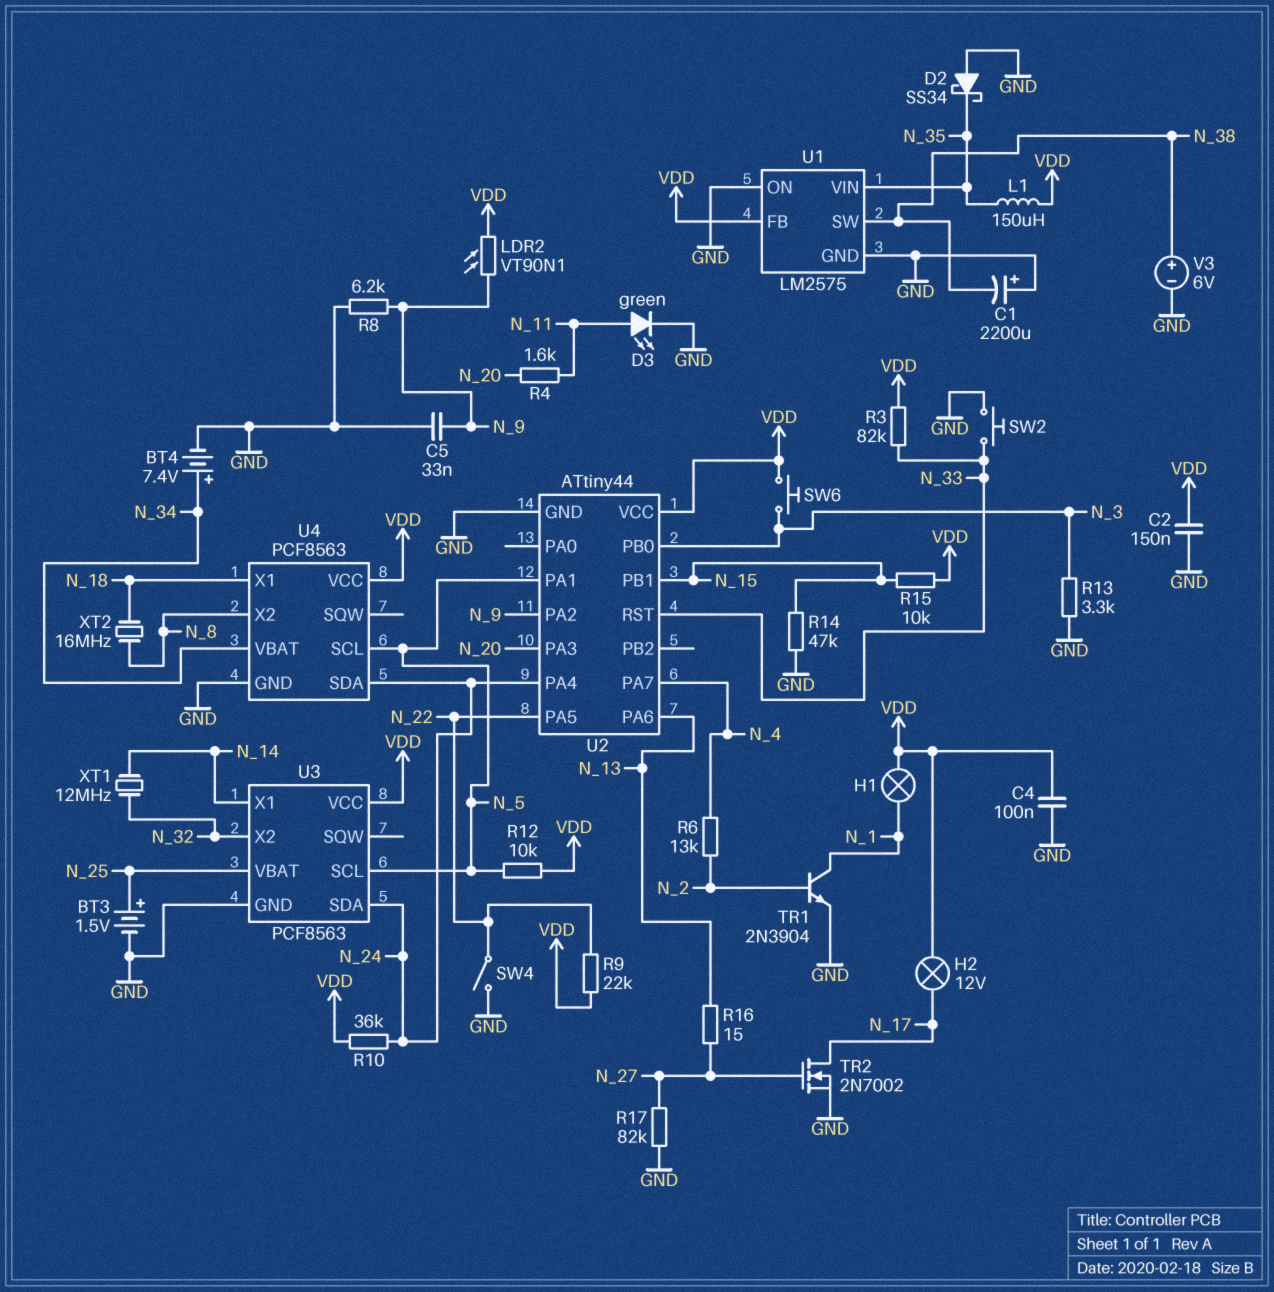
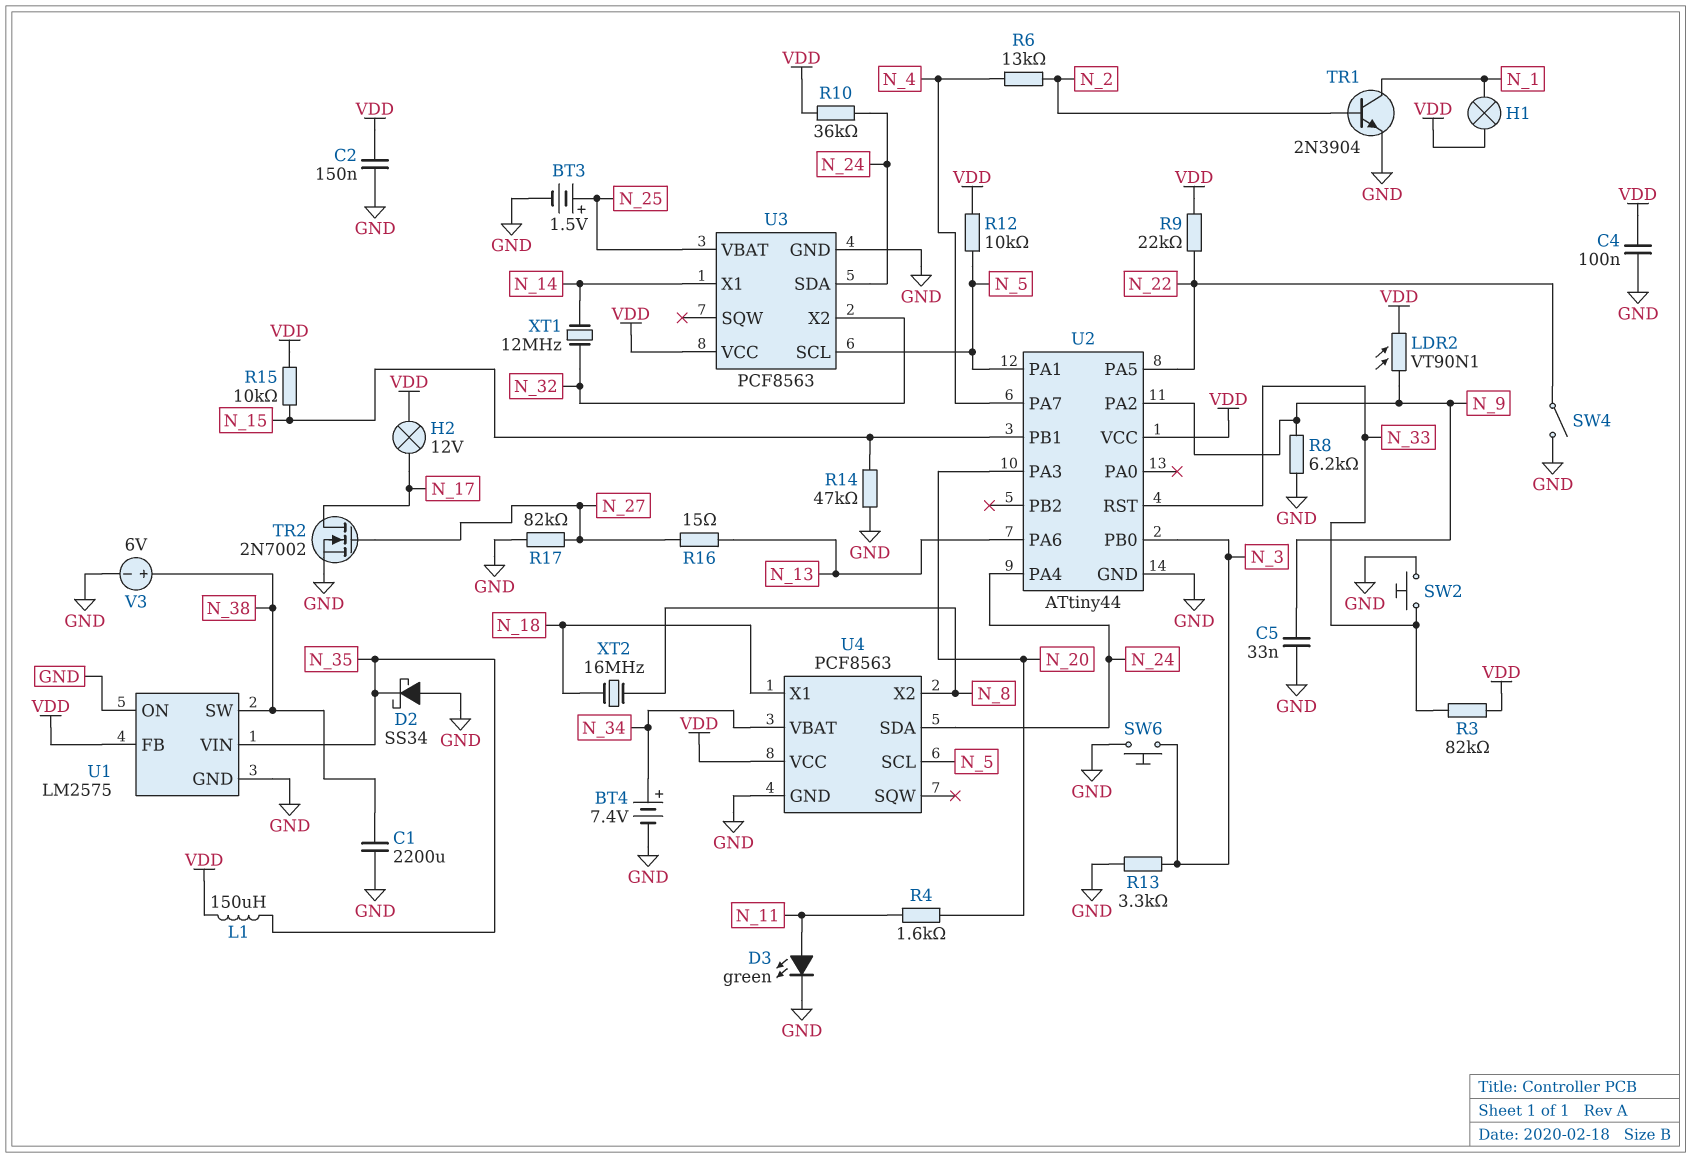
C1: 2200uF (plus GND, minus N_38) -> 2200uF (GND, N_38)
SW6: button (N_3, VDD) -> button (GND, N_3)

